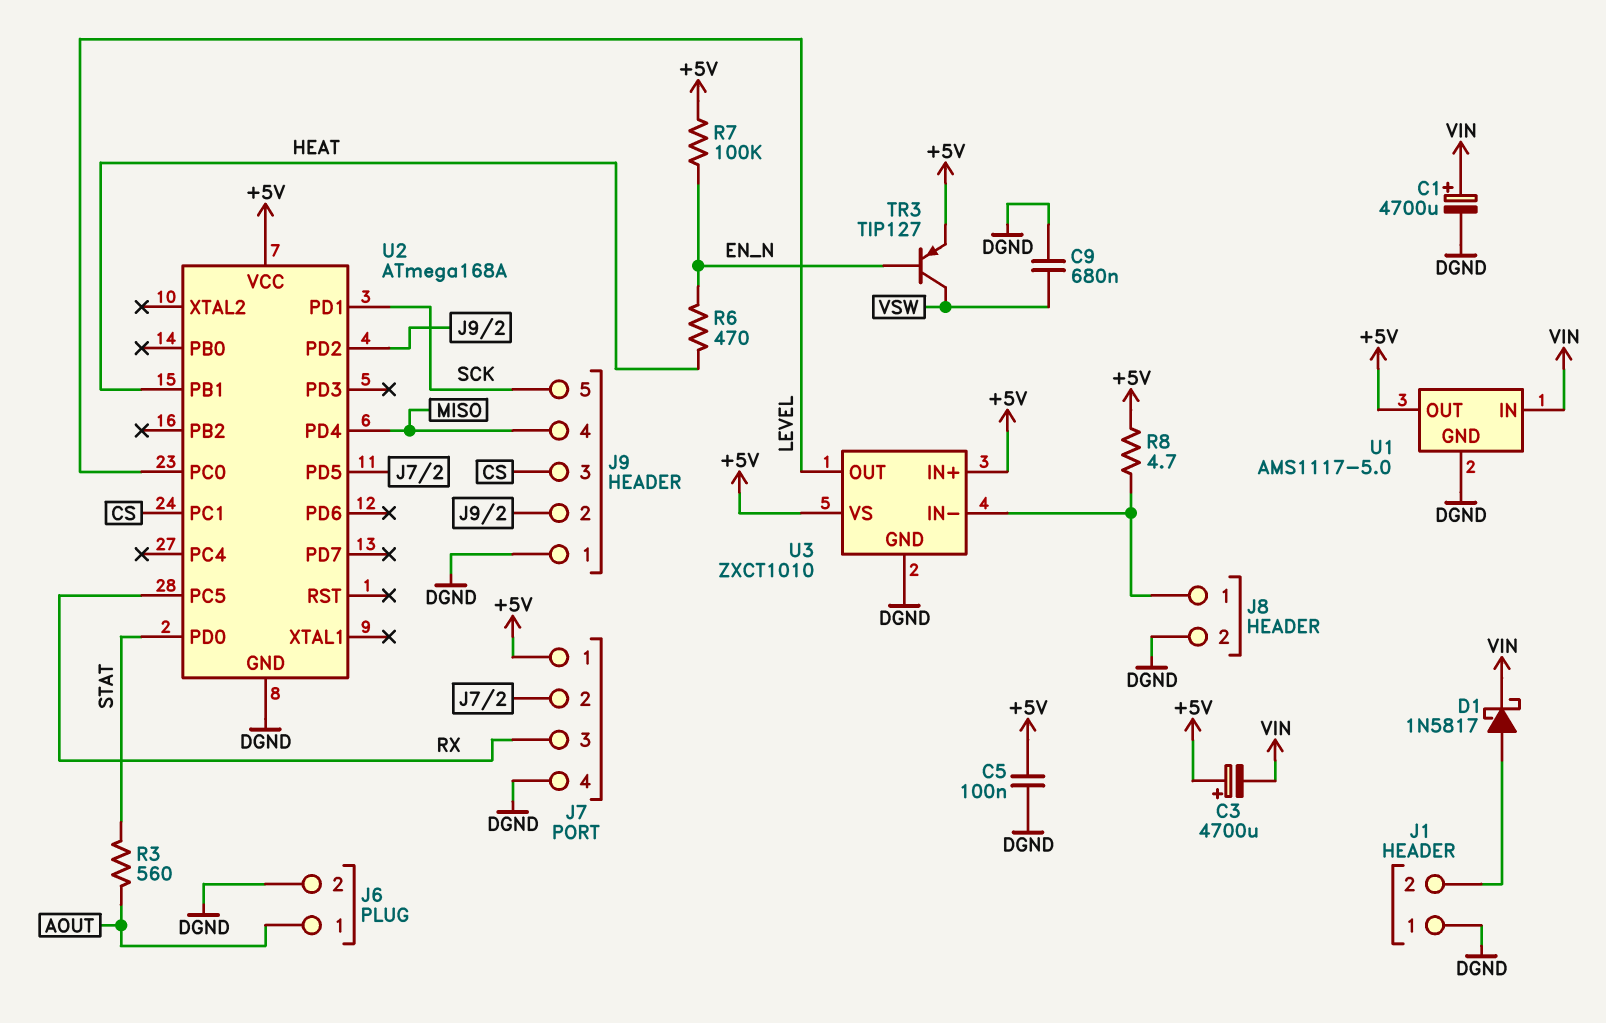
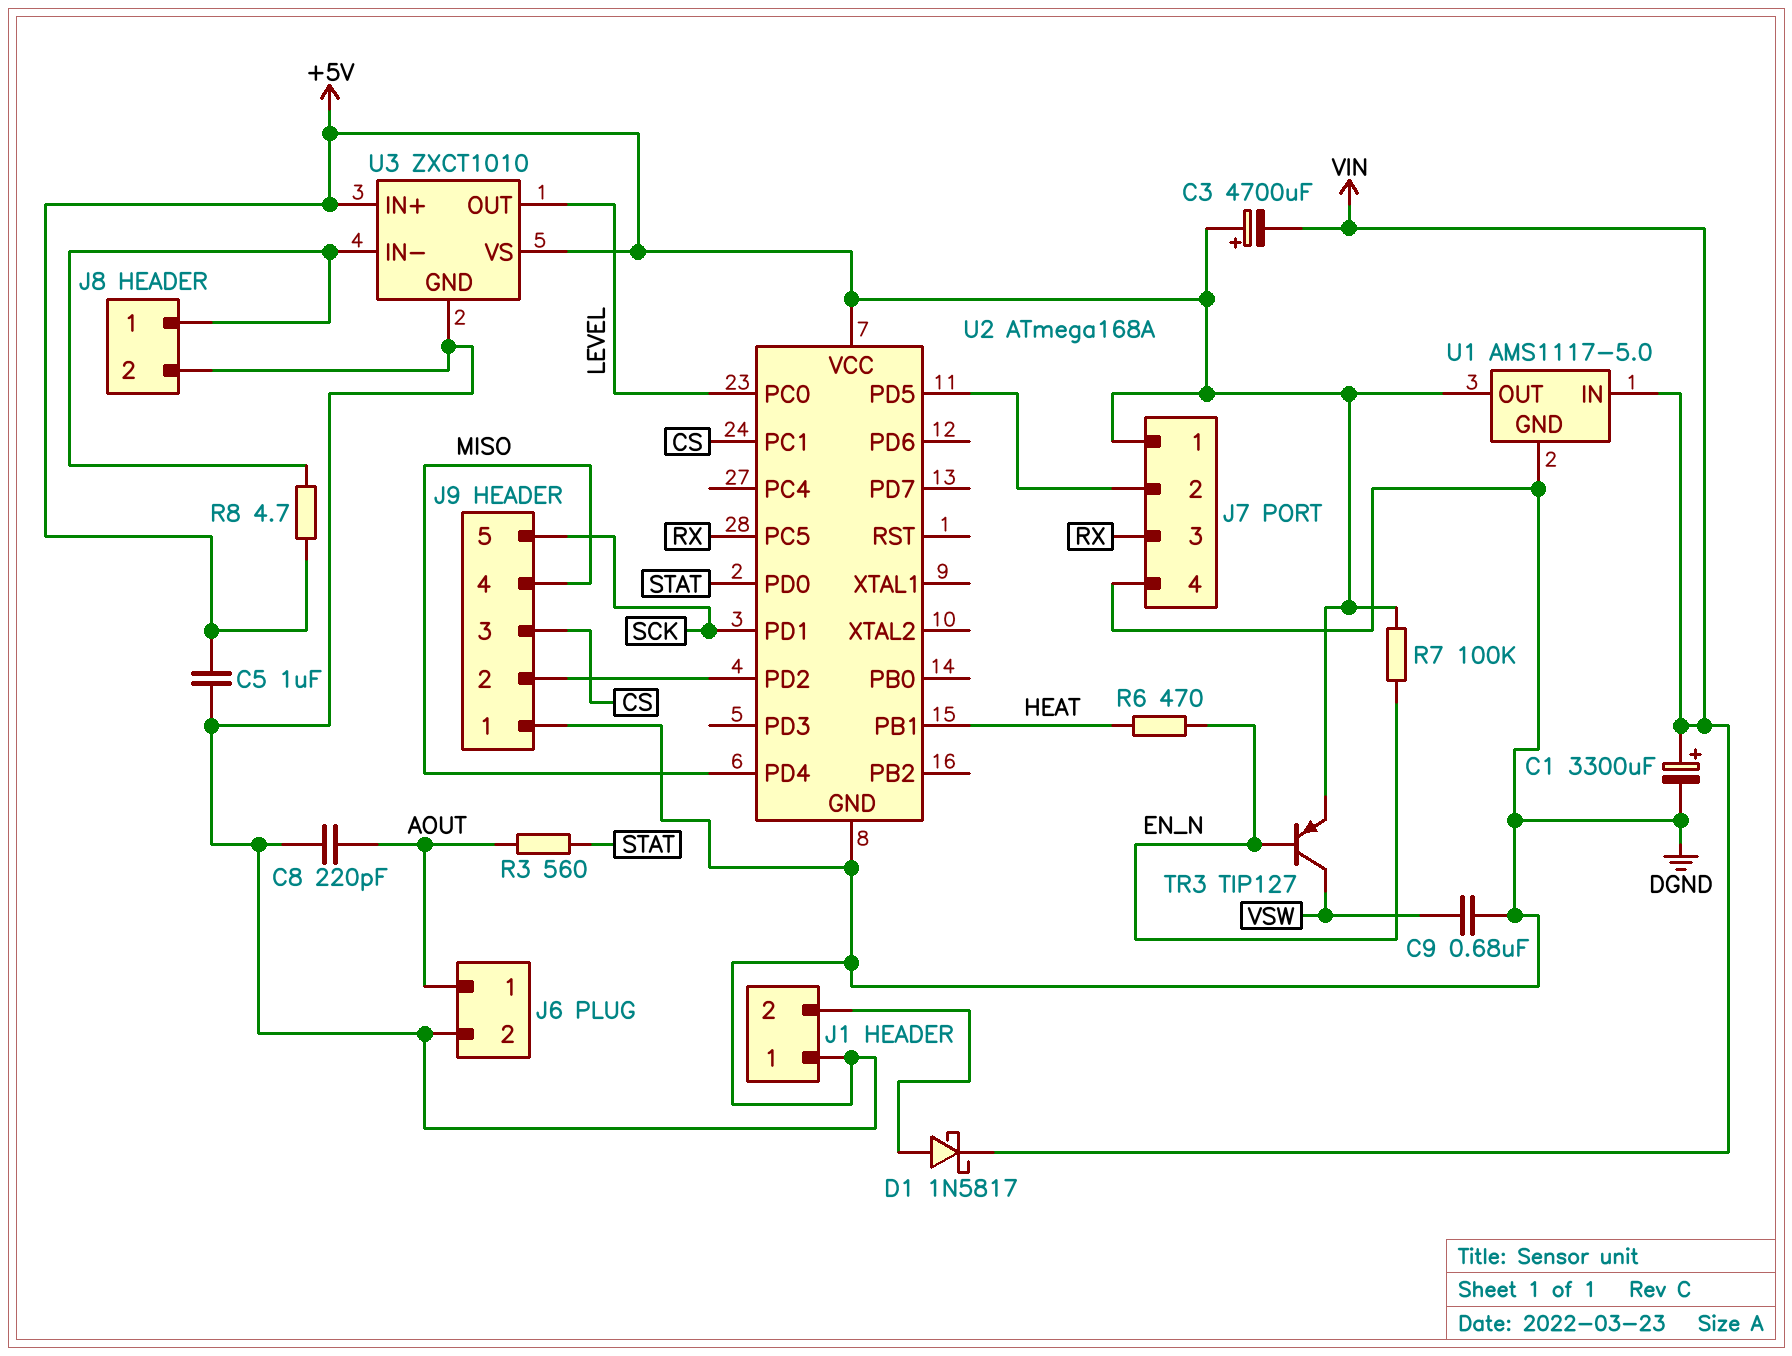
C1: 4700uF (plus VIN, minus DGND) -> 3300uF (plus VIN, minus DGND)
C5: 100nF (+5V, DGND) -> 1uF (+5V, DGND)
C8: none -> 220pF (AOUT, DGND)

